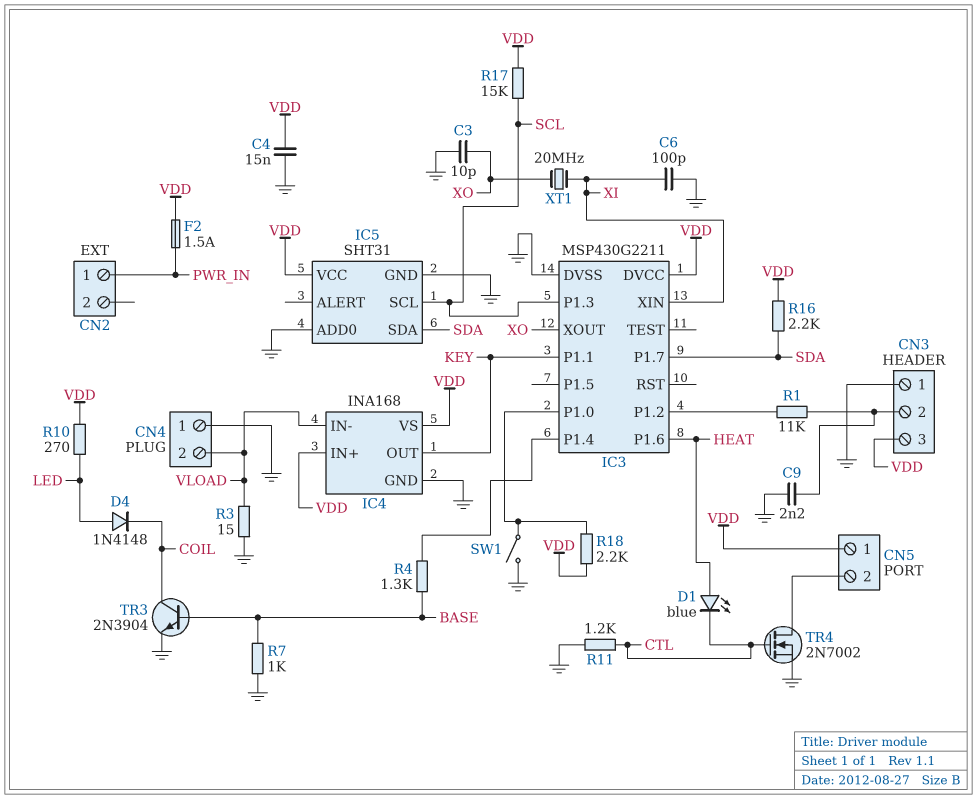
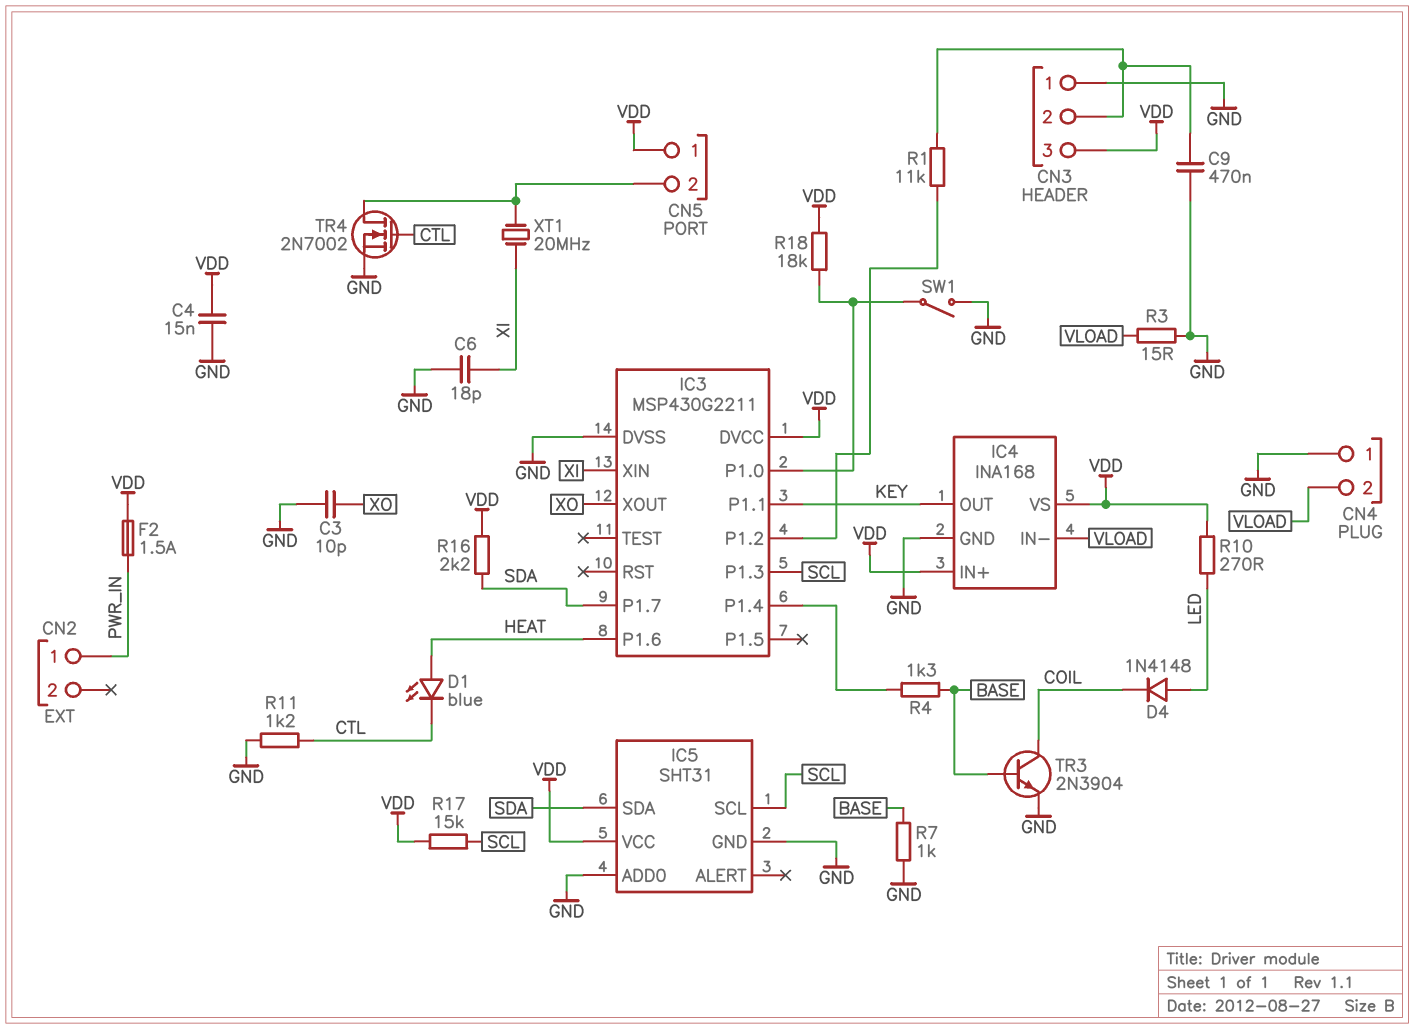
C6: 100pF (GND, XI) -> 18pF (GND, XI)
C9: 2.2nF (CN3/2, GND) -> 470nF (CN3/2, GND)
R18: 2.2k (IC3/P1.0, VDD) -> 18k (IC3/P1.0, VDD)
XT1: 20MHz (XI, XO) -> 20MHz (CN5/2, XI)

